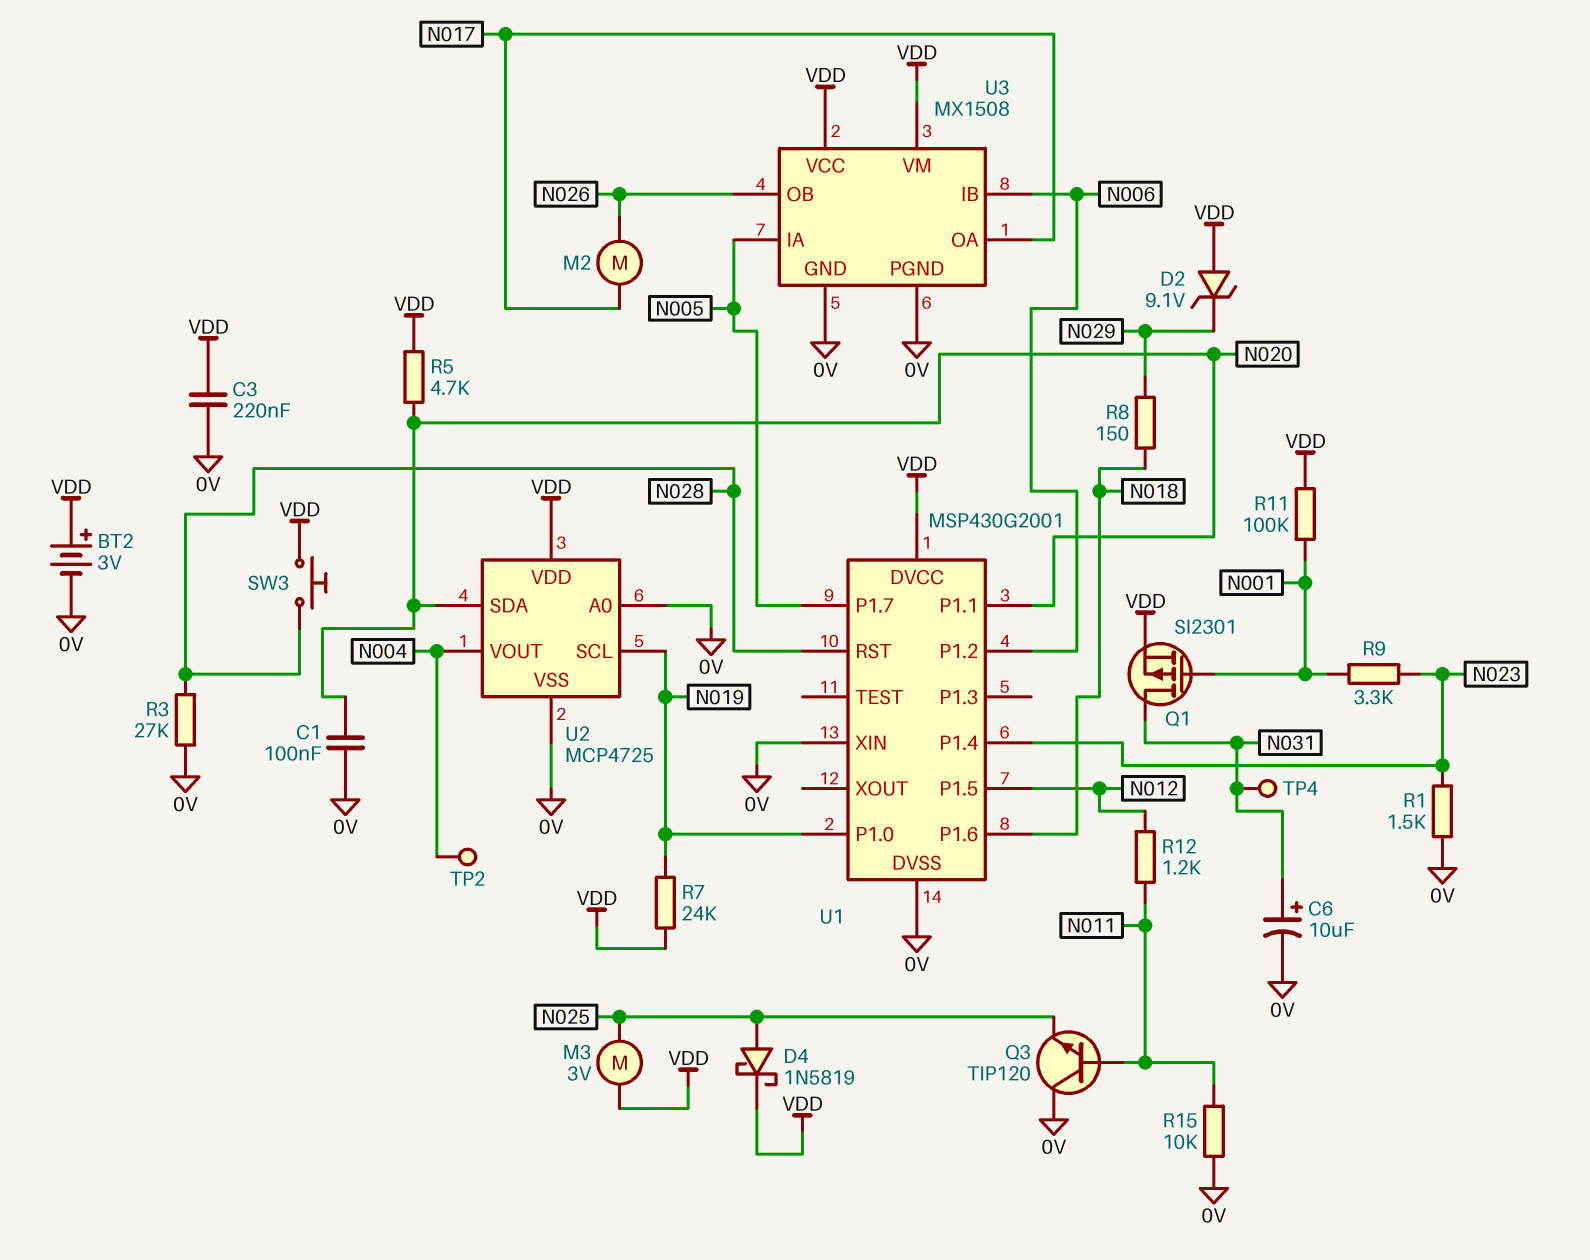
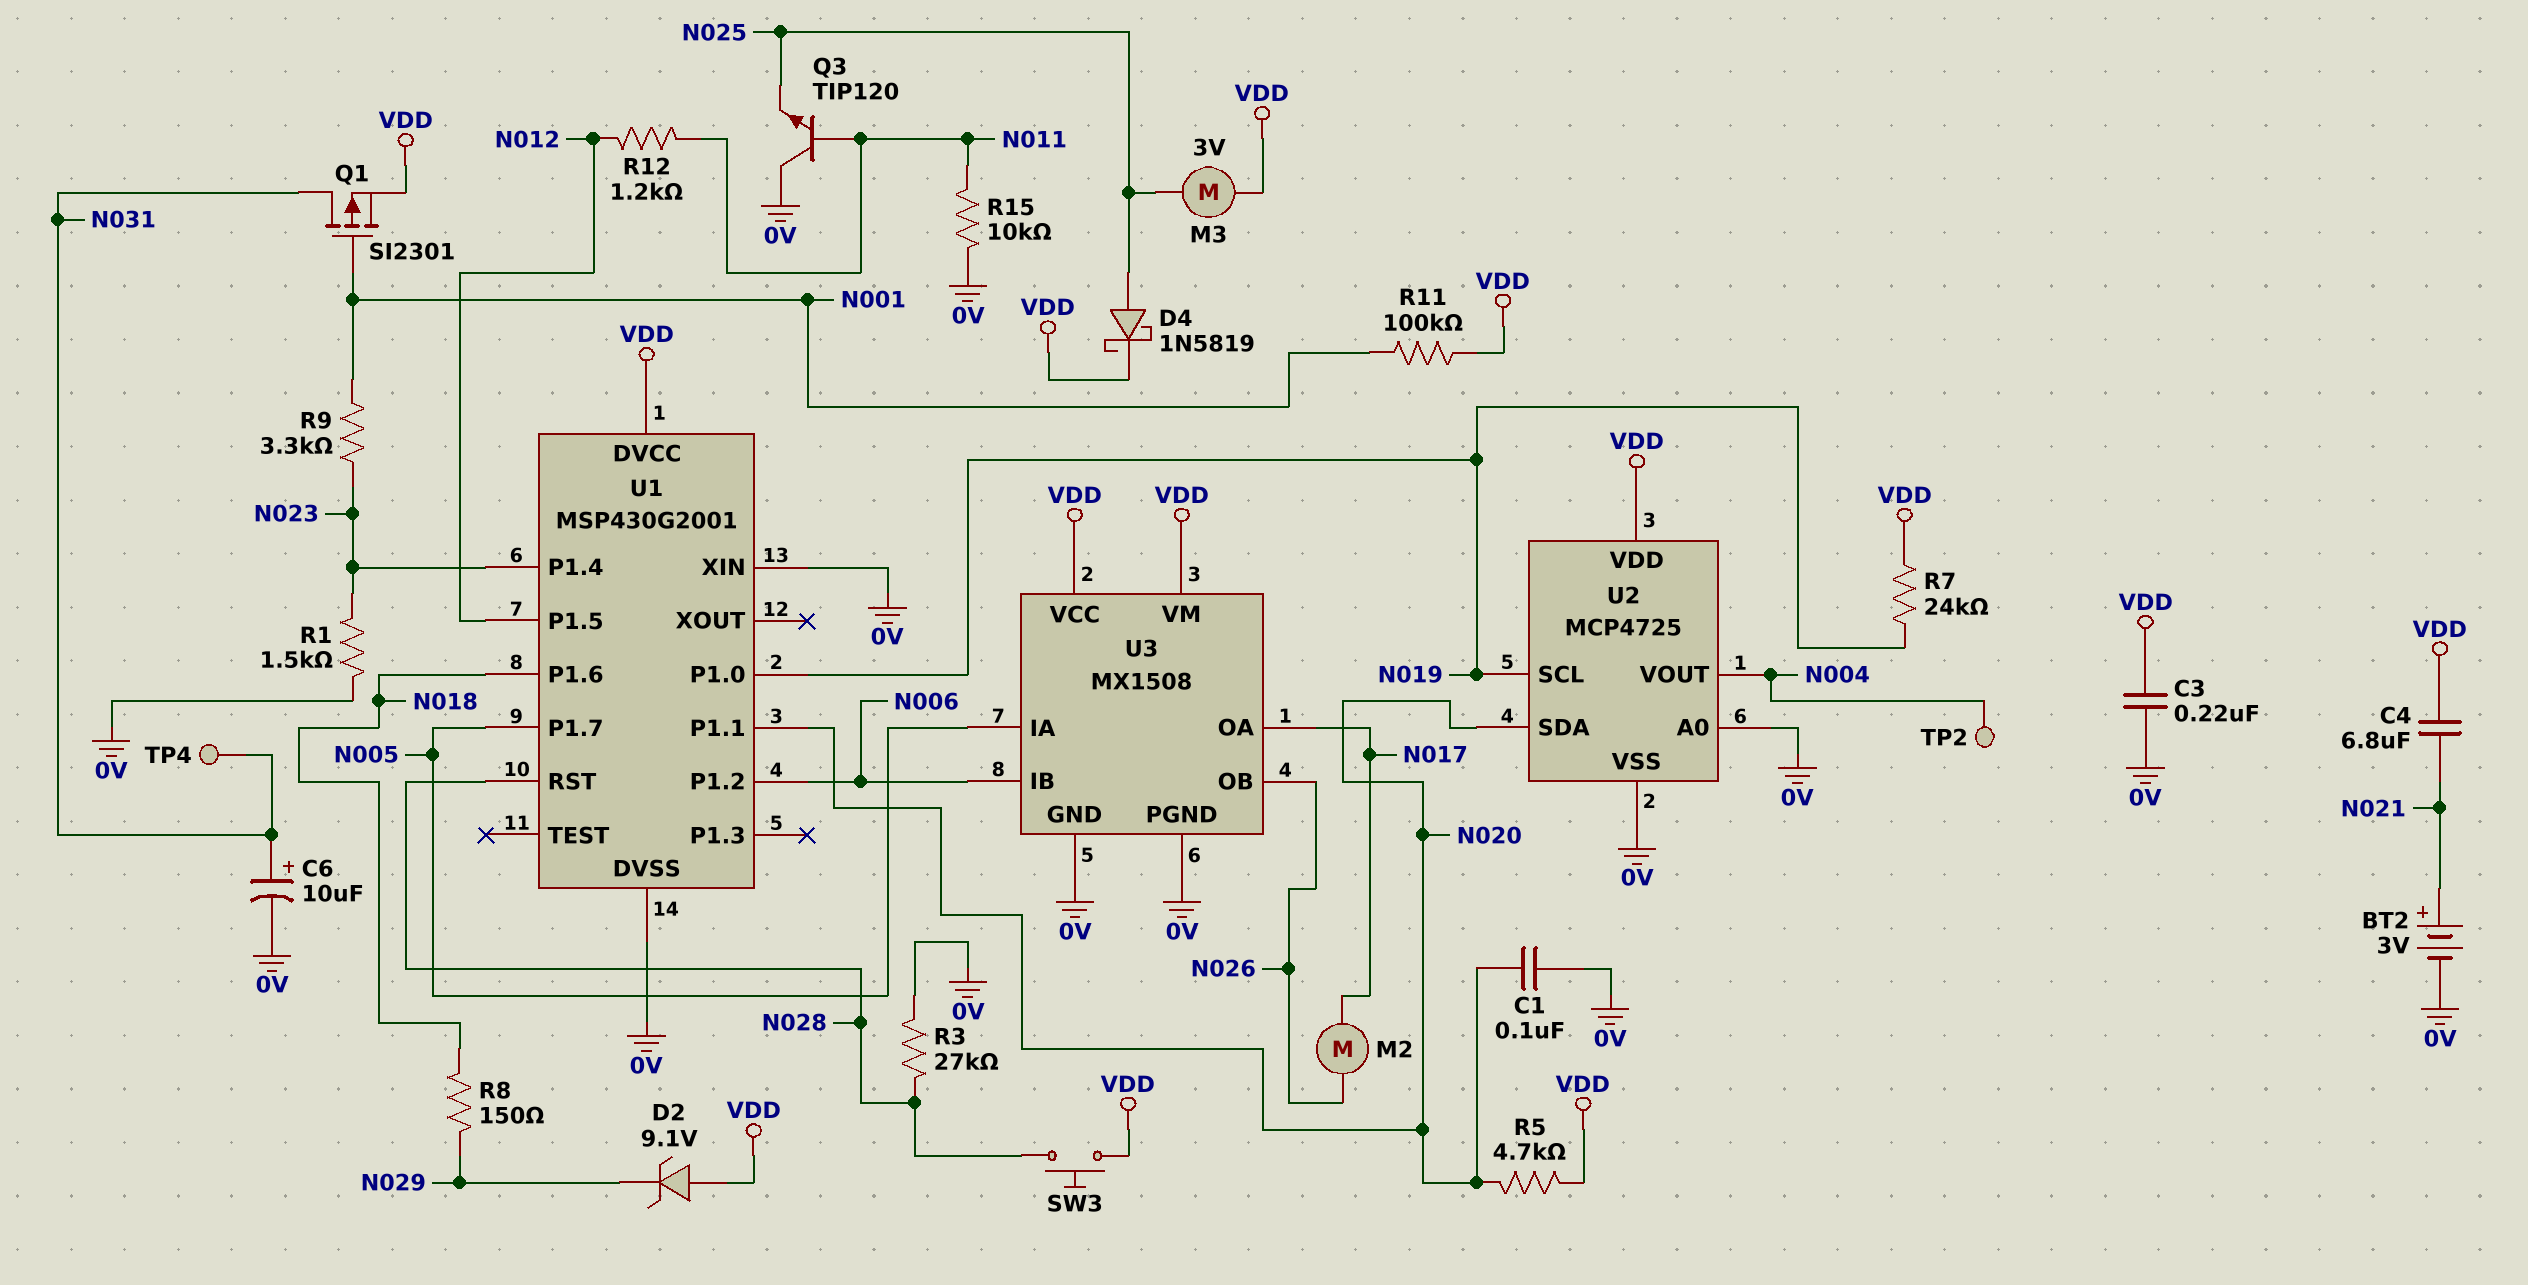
BT2: 3V (plus VDD, minus 0V) -> 3V (plus N021, minus 0V)
C4: none -> 6.8uF (N021, VDD)

